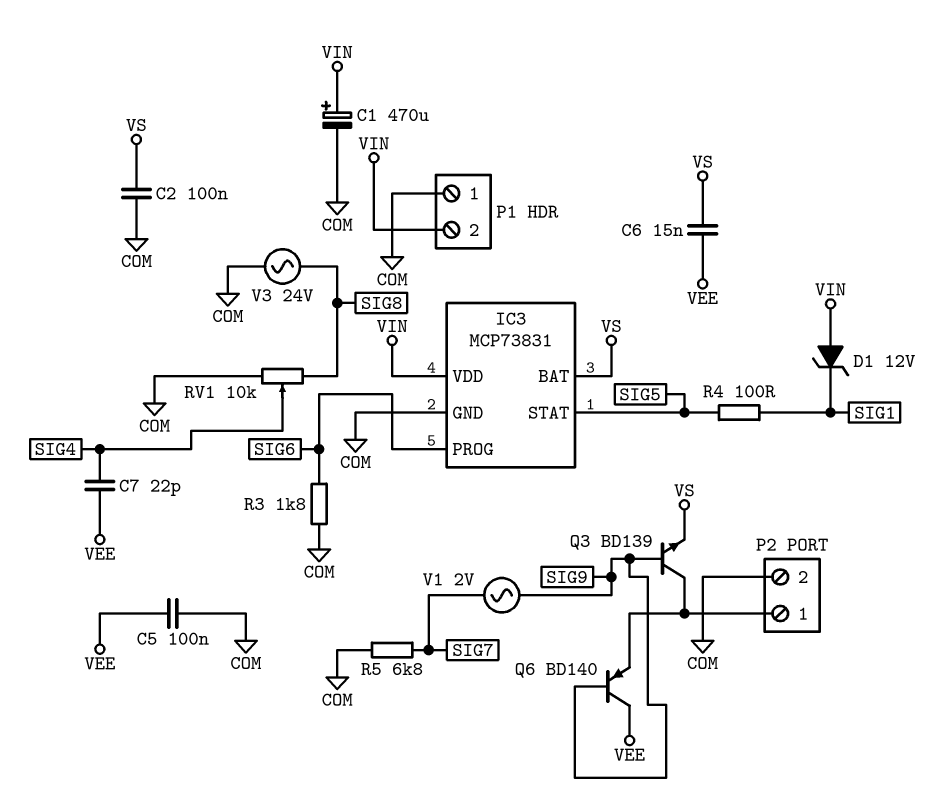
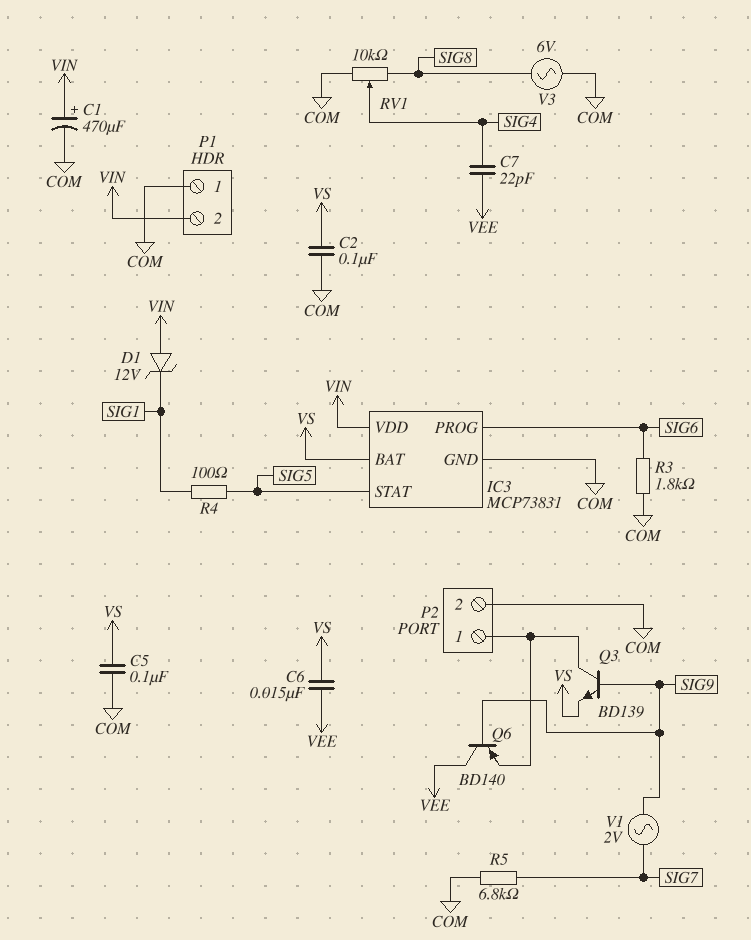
C5: 100nF (COM, VEE) -> 100nF (COM, VS)
V3: AC 24V (COM, SIG8) -> AC 6V (COM, SIG8)

